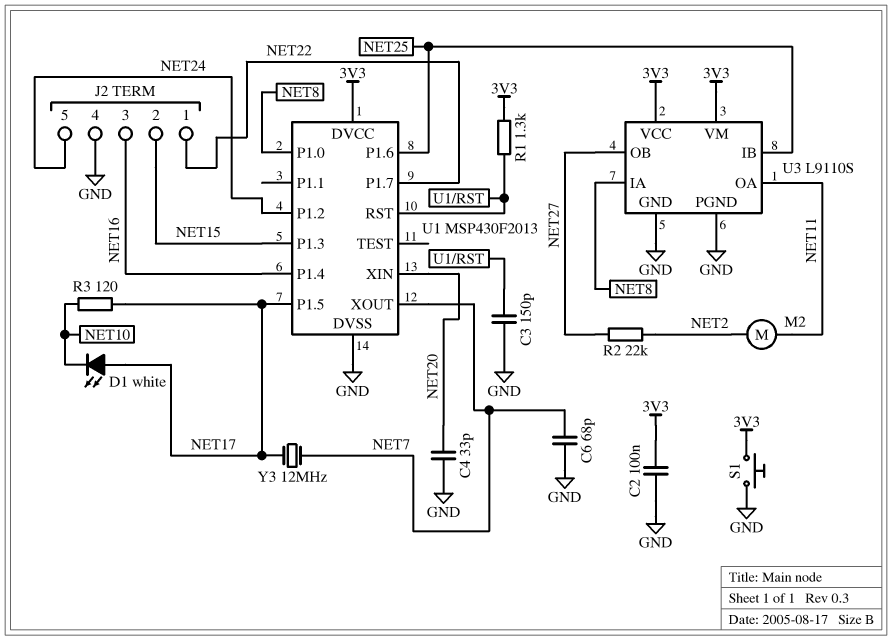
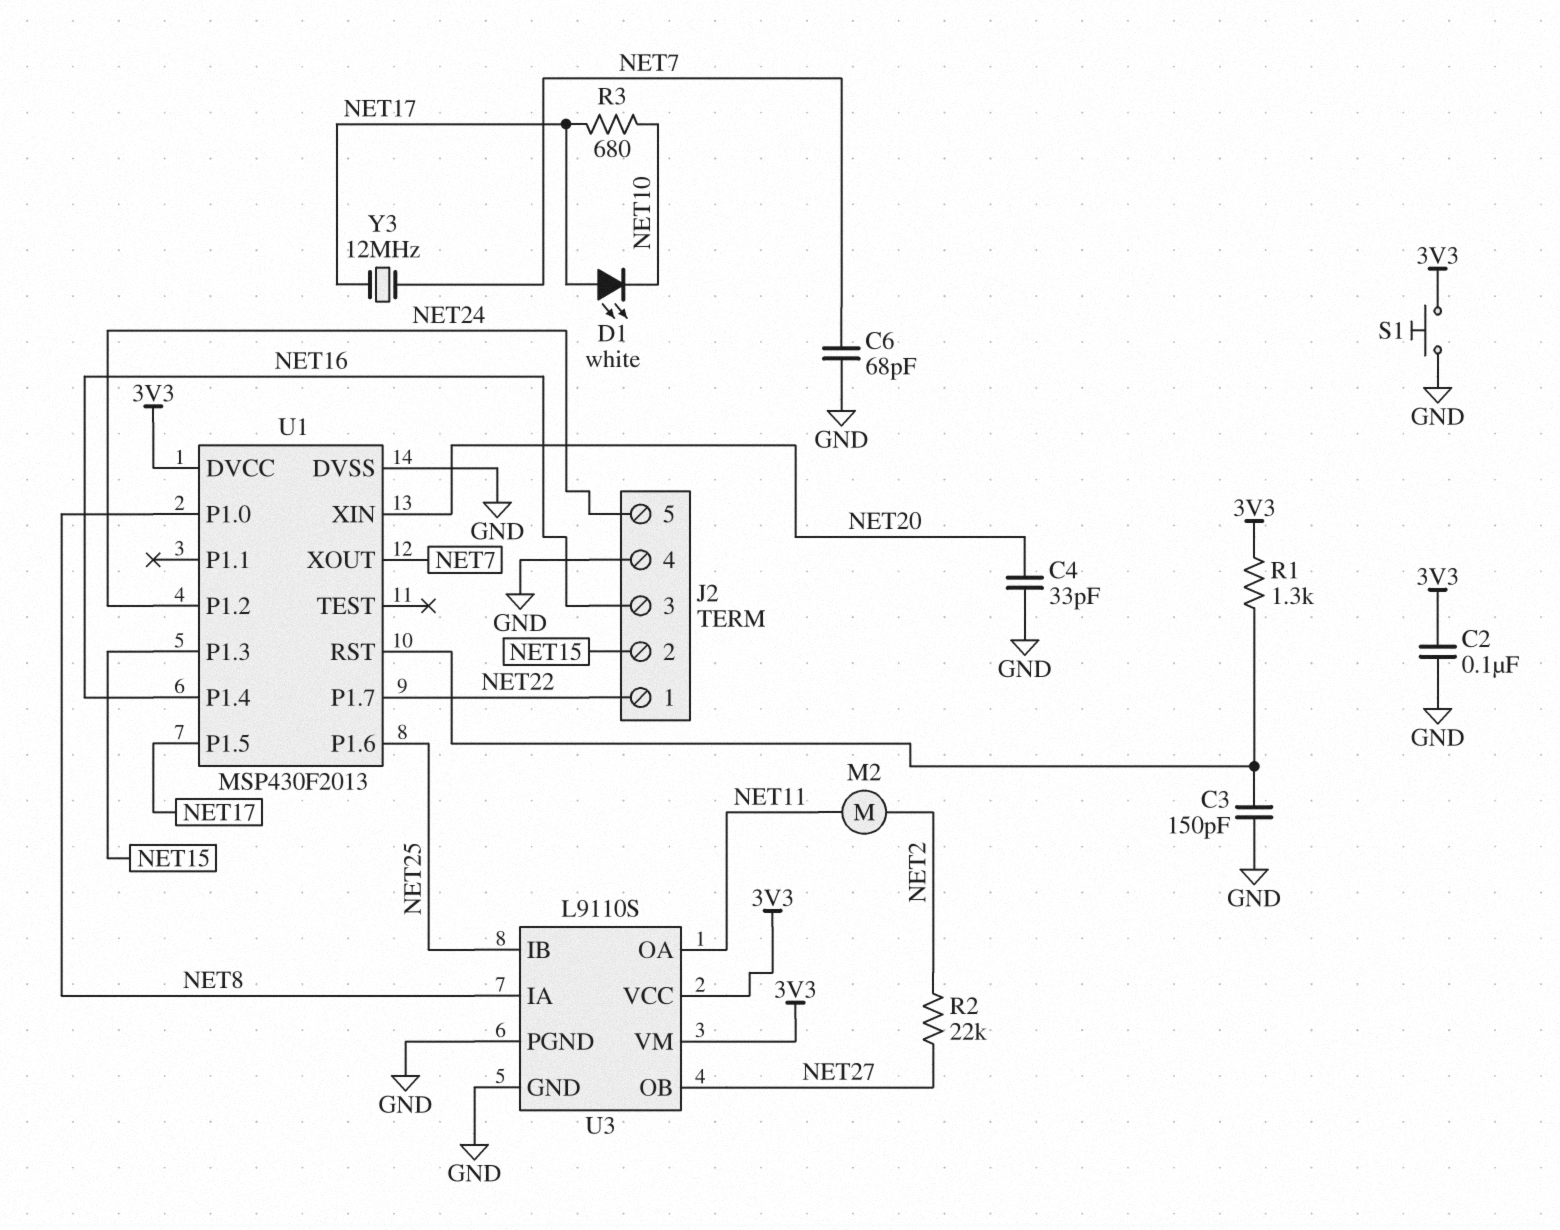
R3: 120 (NET10, NET17) -> 680 (NET10, NET17)

